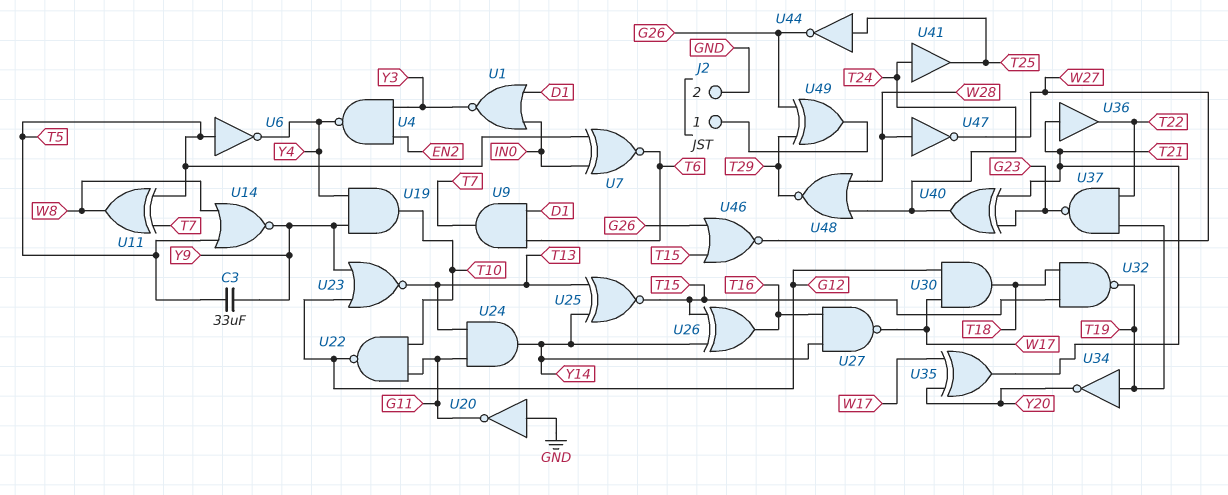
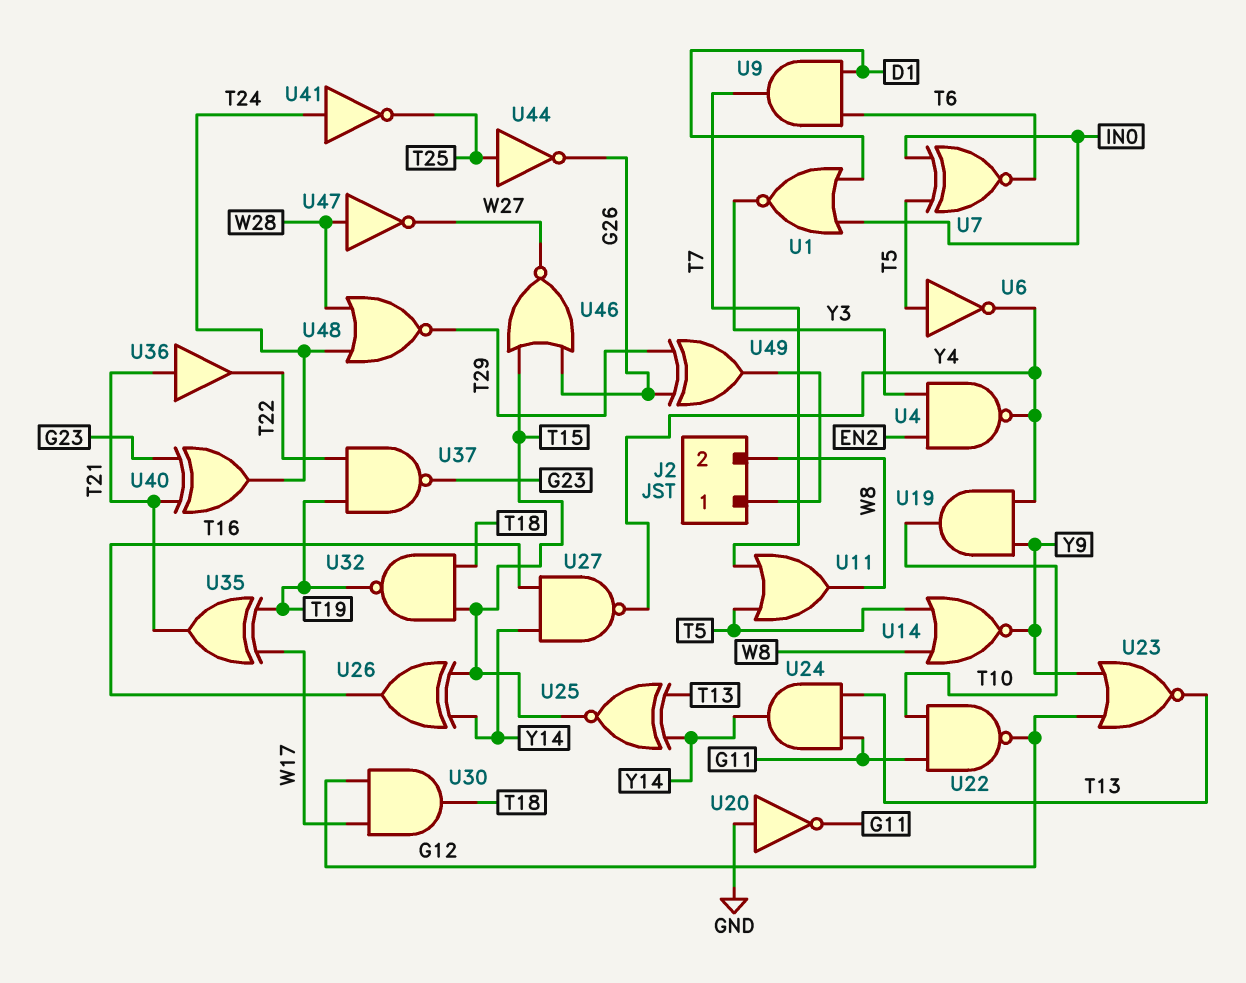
C3: 33uF (T5, Y9) -> none
J2 pin 2: GND -> W8
U11: XOR (in T5, in T7, out W8) -> OR (in T5, in T7, out W8)
U27: NAND (in T16, in Y14, out W17) -> NAND (in T16, in Y14, out Y4)
U34: NOT (in T19, out Y20) -> none
U35: XOR (in W17, in Y20, out T21) -> XOR (in T19, in W17, out T21)
U41: buffer (in T24, out T25) -> NOT (in T24, out T25)

